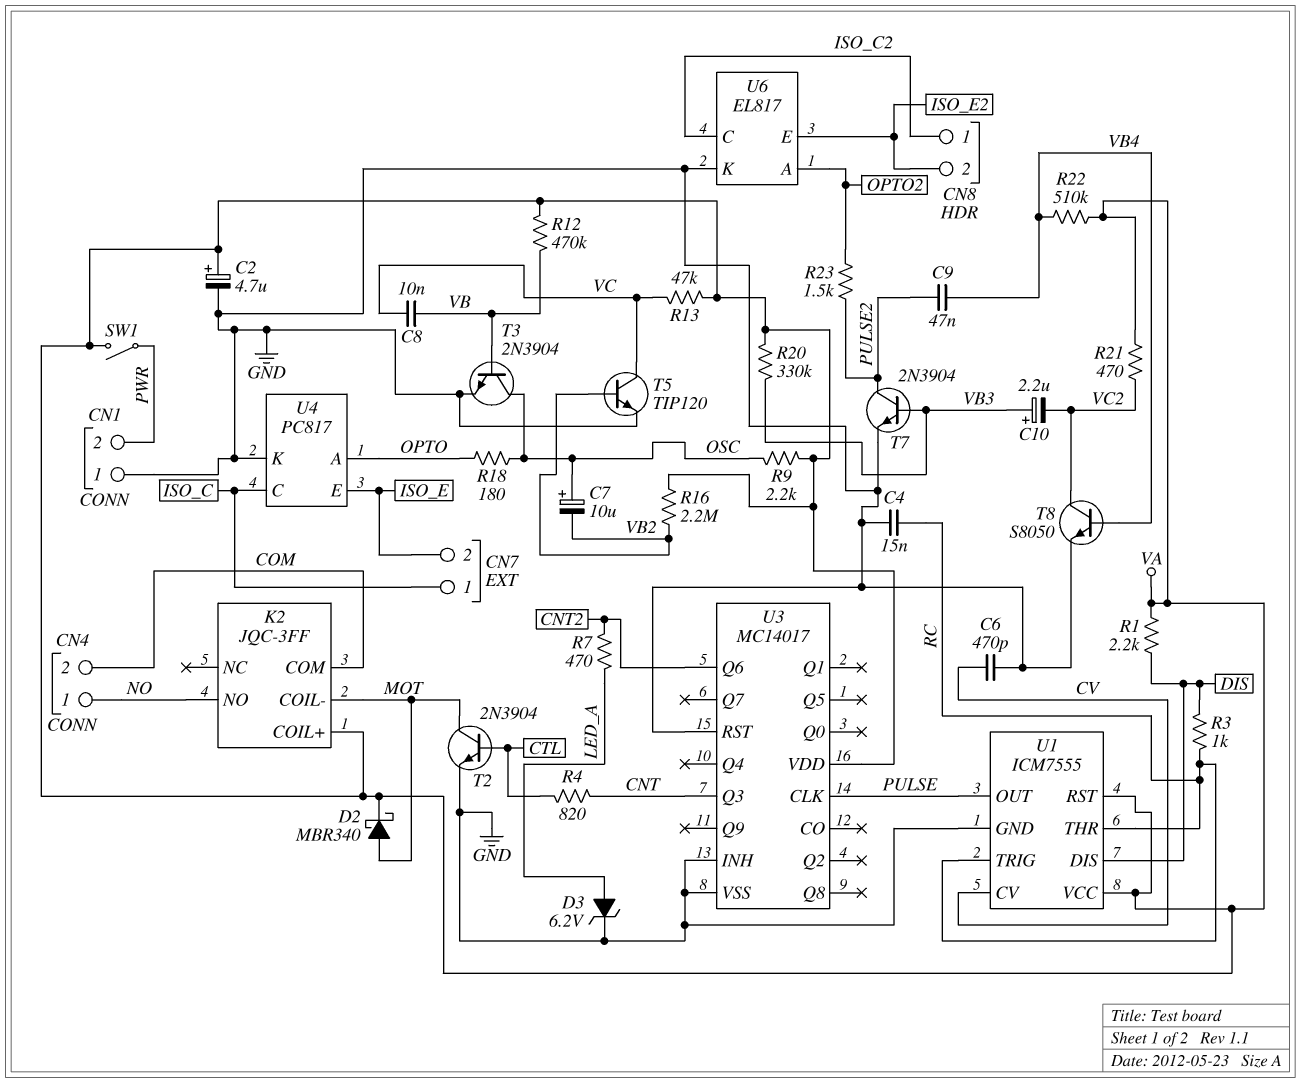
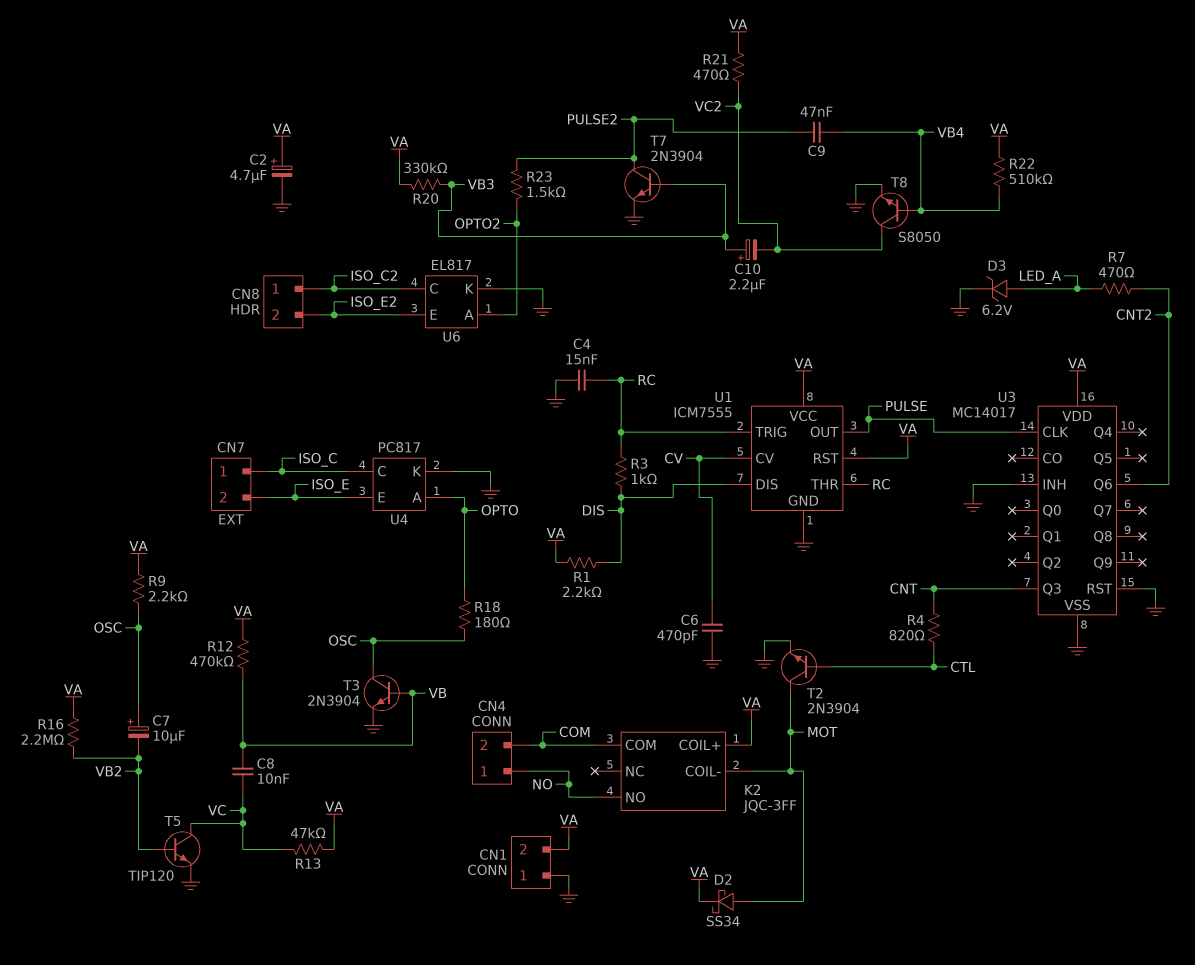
CN1 pin 2: PWR -> VA
D2: schottky MBR340 (A MOT, K VA) -> schottky SS34 (A MOT, K VA)
SW1: switch (PWR, VA) -> none

